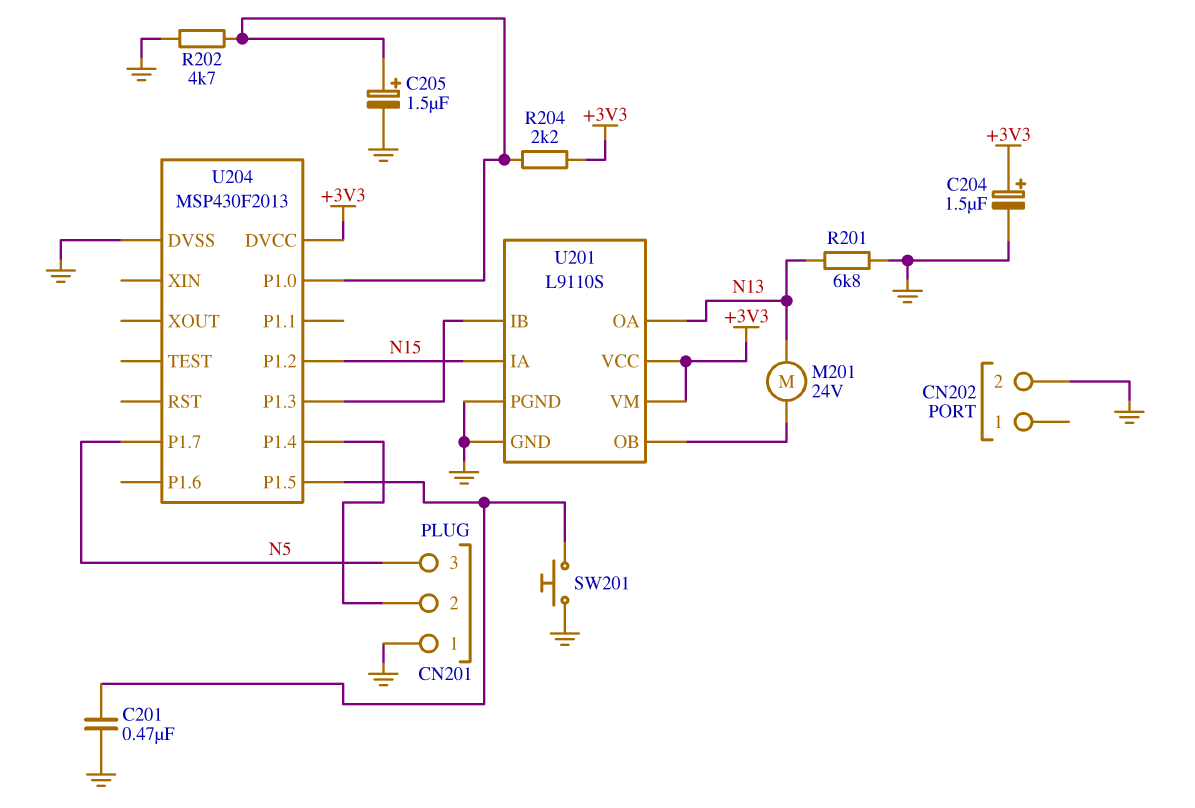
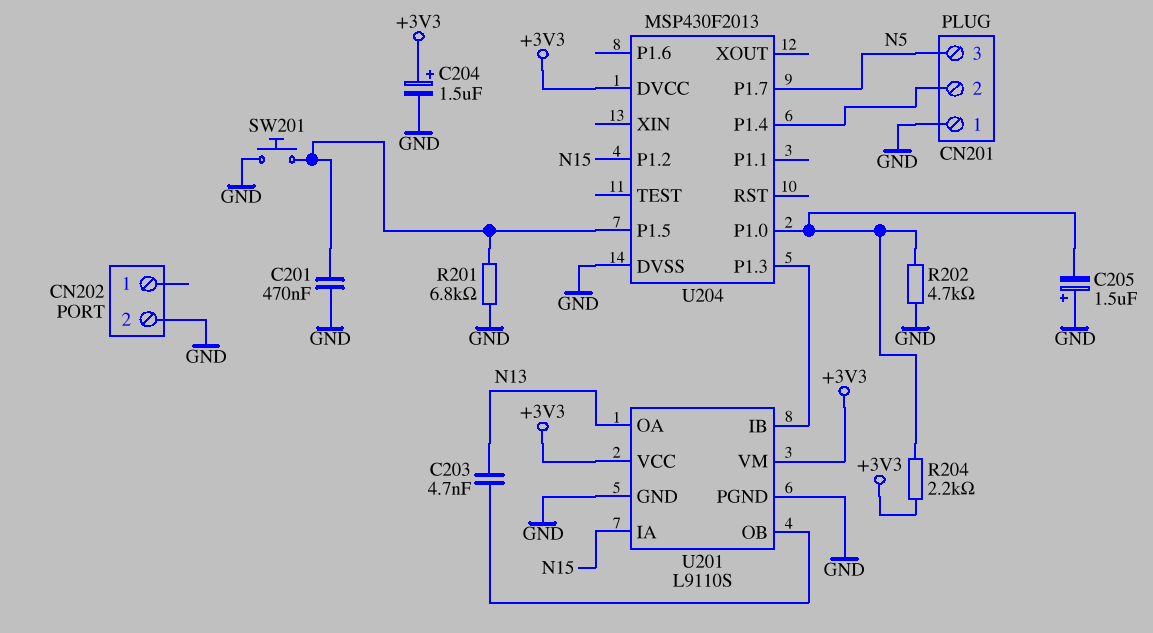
C203: none -> 4.7nF (N13, U201/OB)
C205: 1.5uF (plus U204/P1.0, minus GND) -> 1.5uF (plus GND, minus U204/P1.0)
M201: motor 24V (N13, U201/OB) -> none
R201: 6.8k (GND, N13) -> 6.8k (GND, U204/P1.5)

